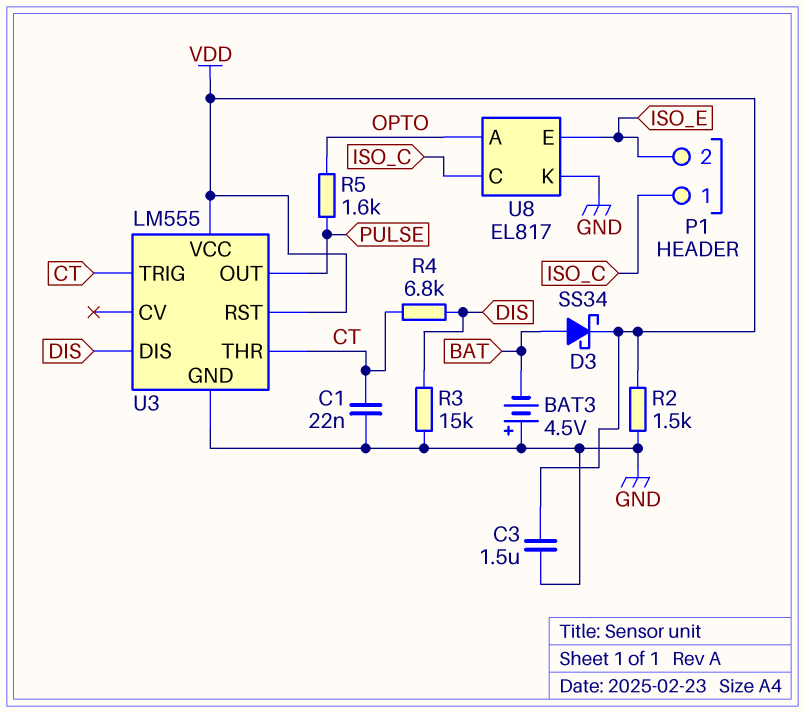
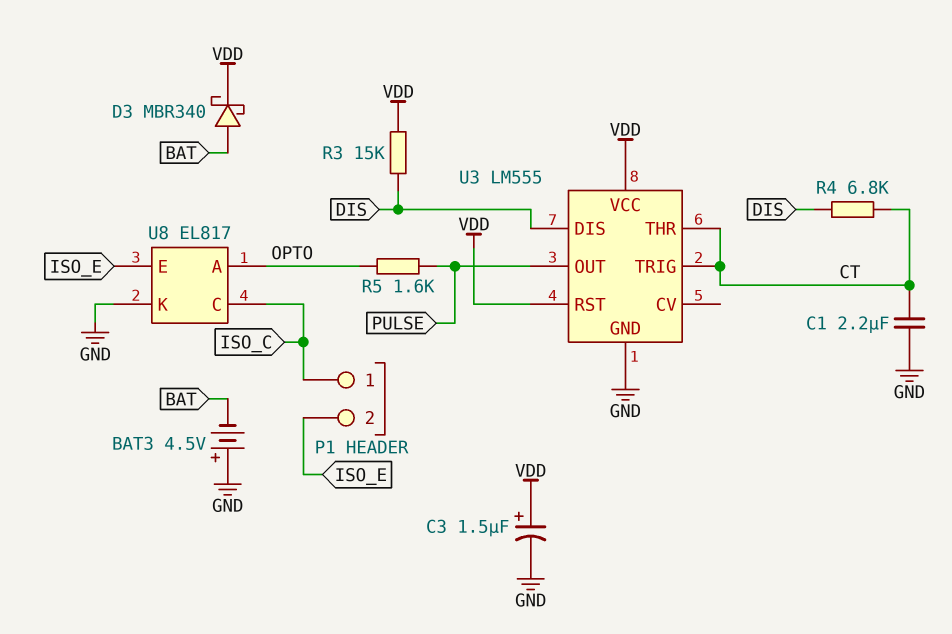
C1: 22nF (CT, GND) -> 2.2uF (CT, GND)
C3: 1.5uF (GND, VDD) -> 1.5uF (plus VDD, minus GND)
D3: schottky SS34 (A BAT, K VDD) -> schottky MBR340 (A BAT, K VDD)
R2: 1.5k (GND, VDD) -> none
R3: 15k (DIS, GND) -> 15k (DIS, VDD)

